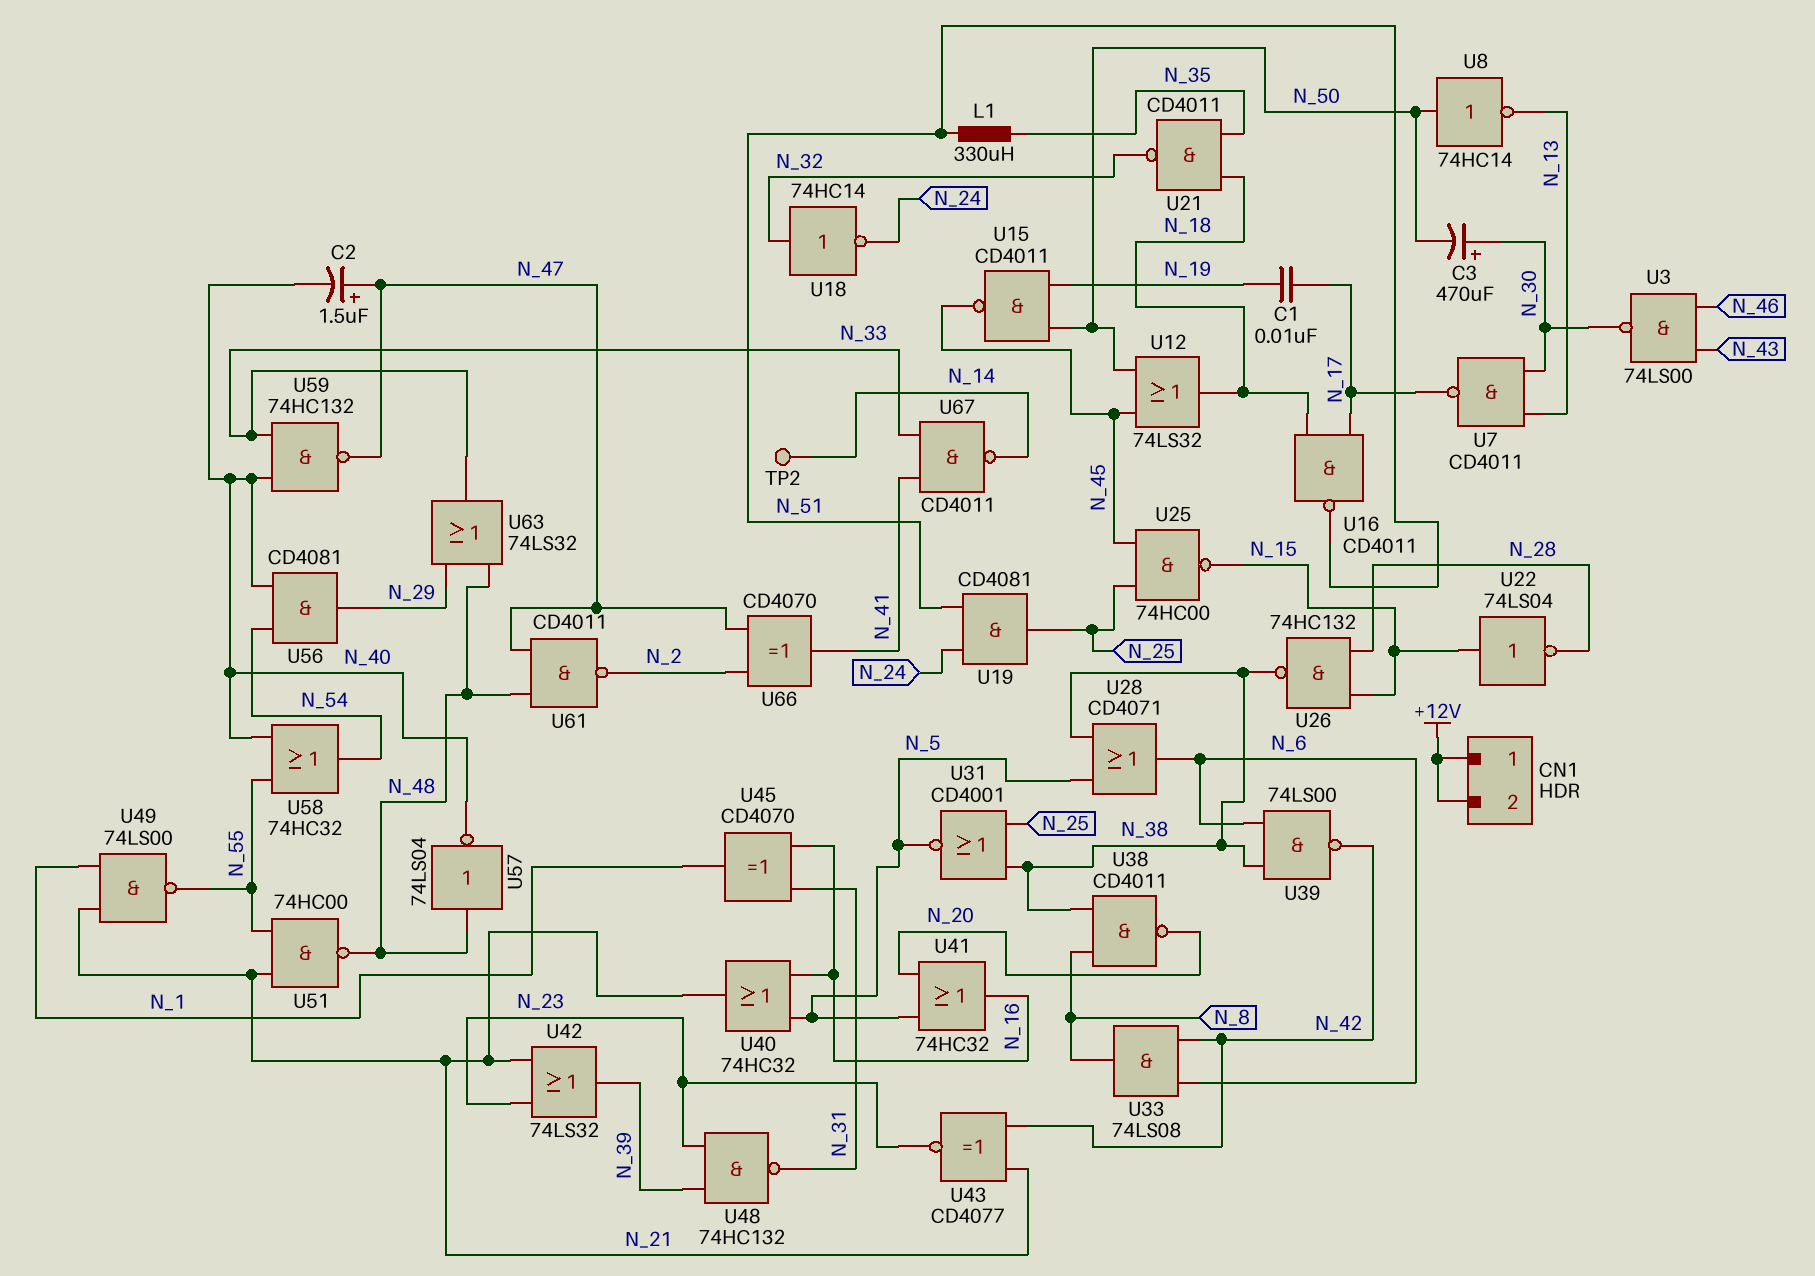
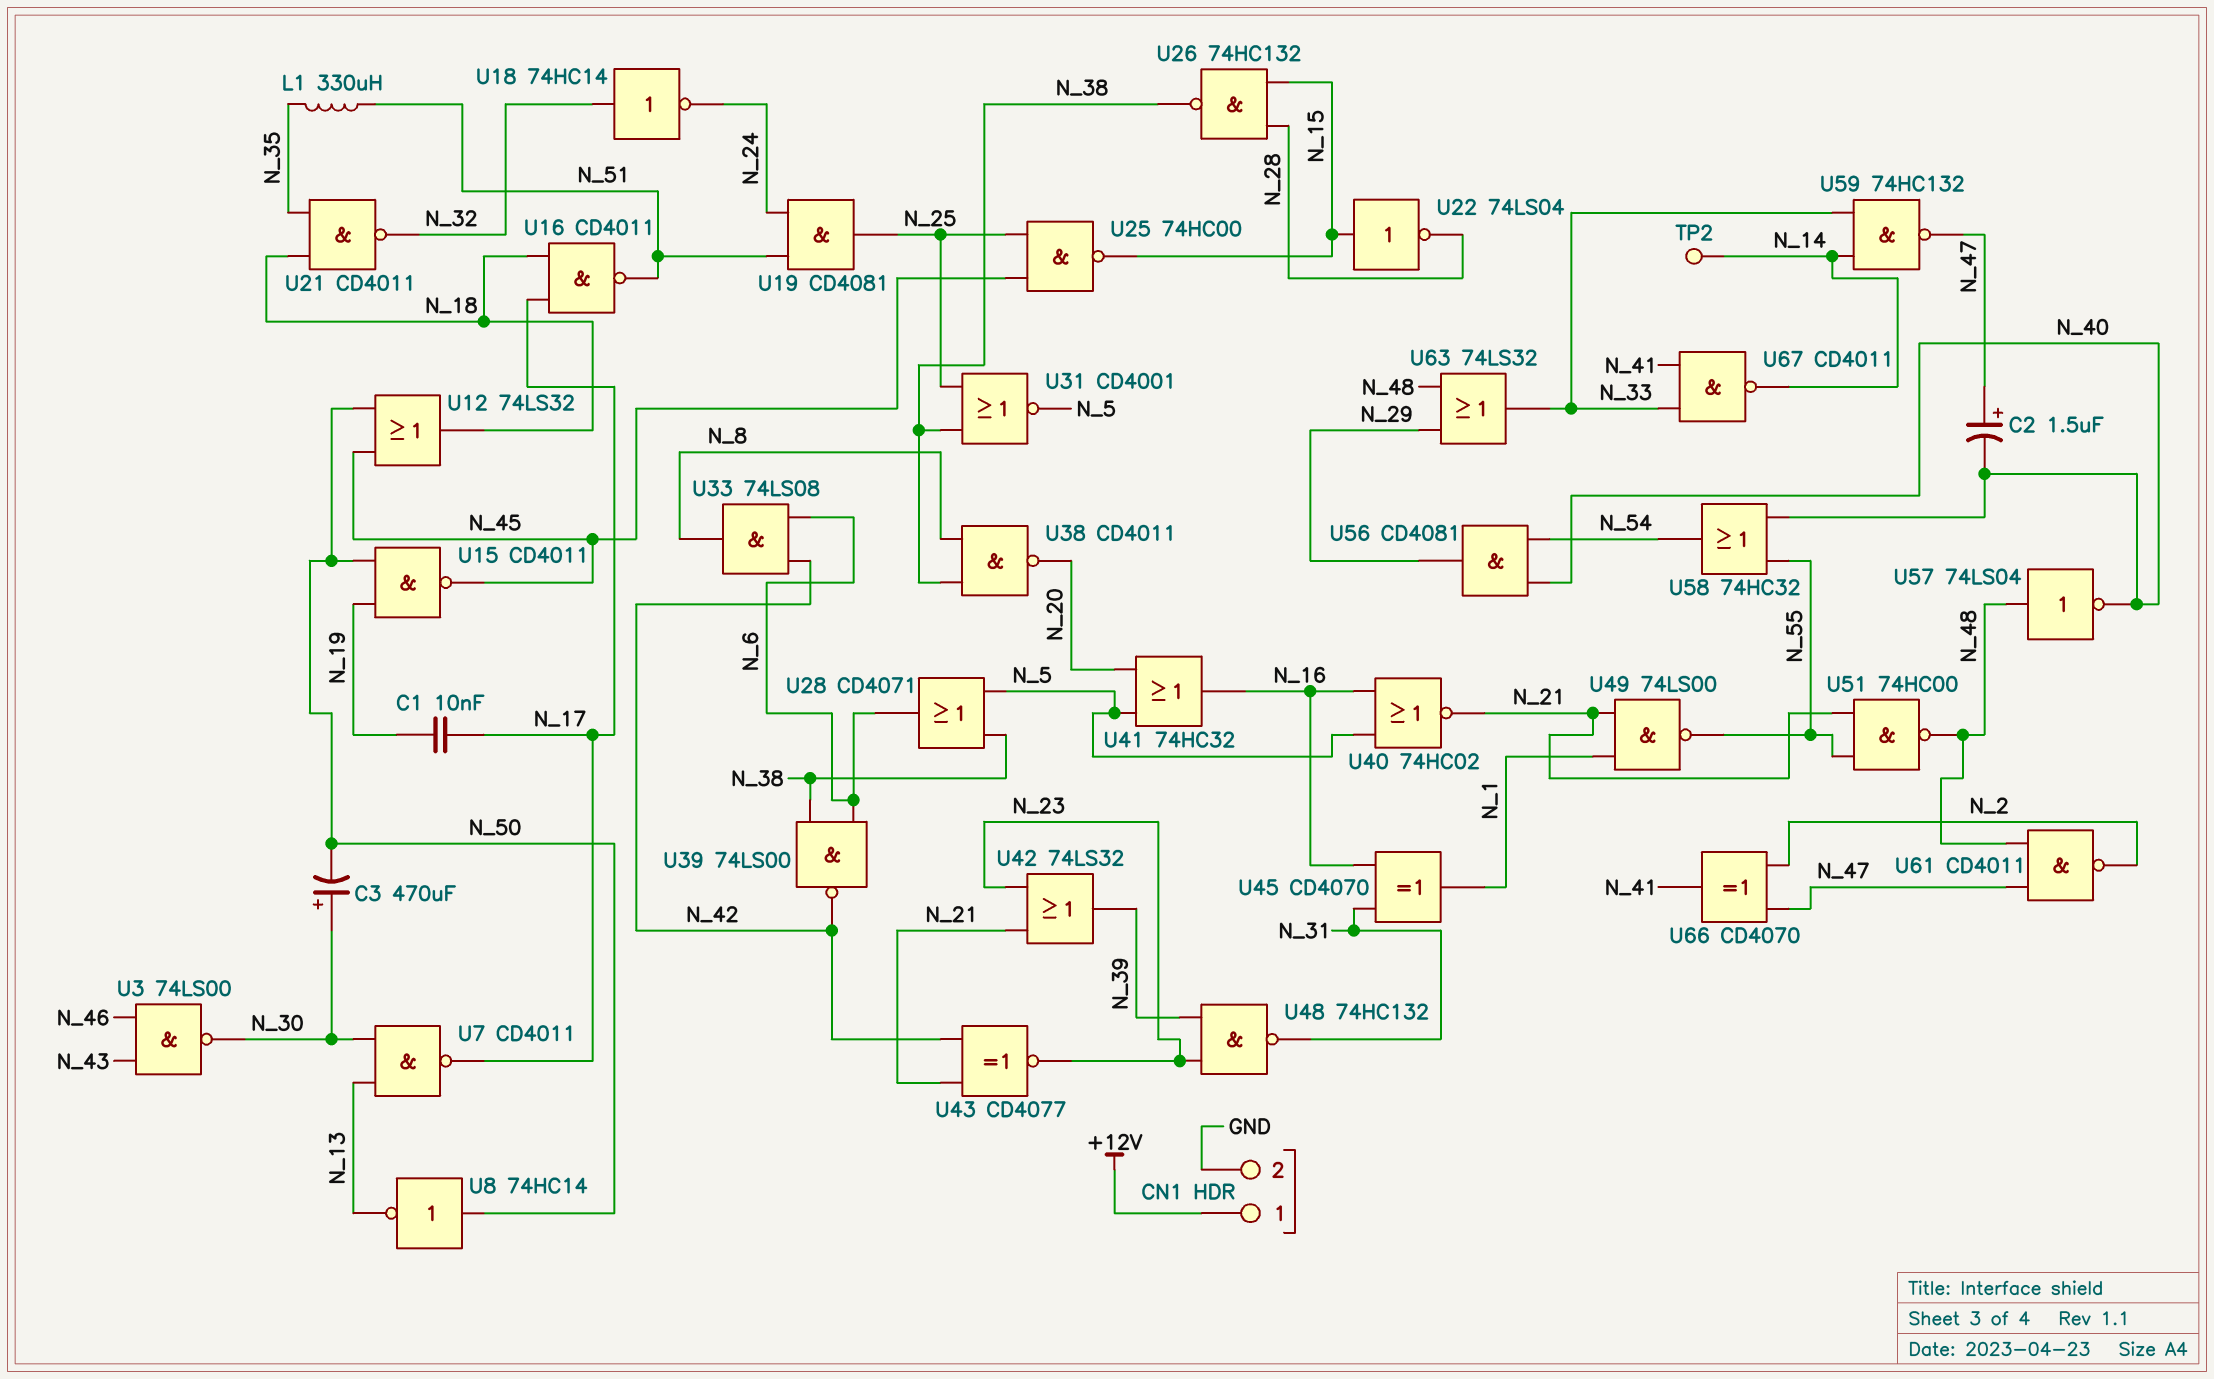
CN1 pin 2: +12V -> GND
U40: OR 74HC32 (in N_5, in N_16, out N_21) -> NOR 74HC02 (in N_5, in N_16, out N_21)
U59: NAND 74HC132 (in N_33, in N_40, out N_47) -> NAND 74HC132 (in N_14, in N_33, out N_47)

